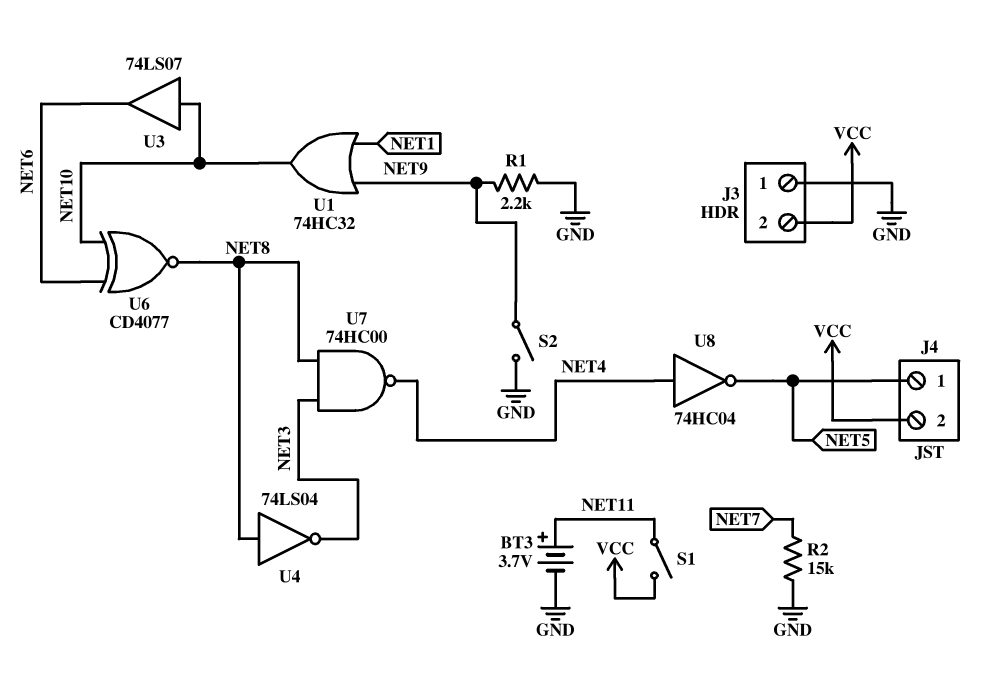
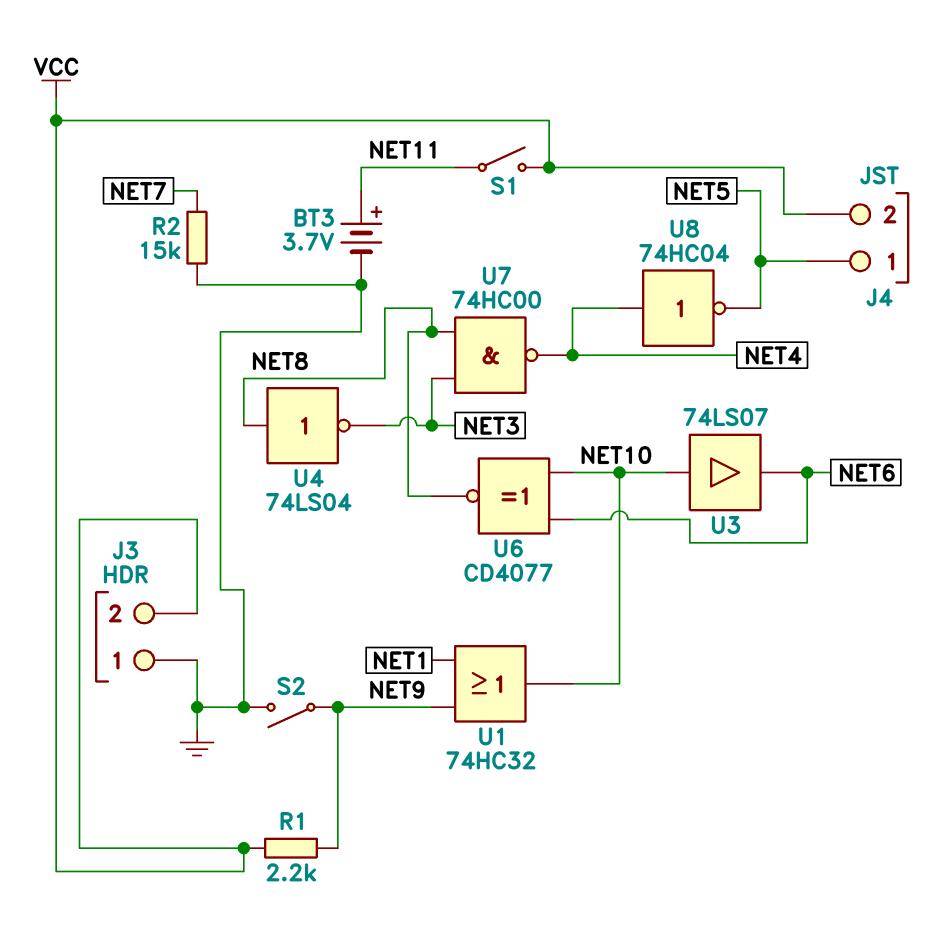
R1: 2.2k (GND, NET9) -> 2.2k (NET9, VCC)

